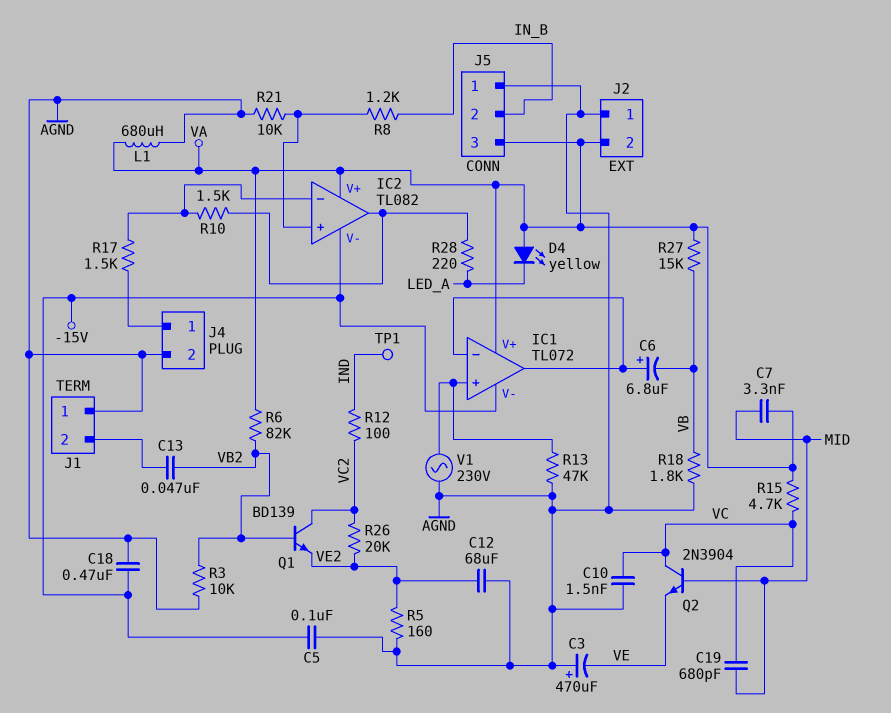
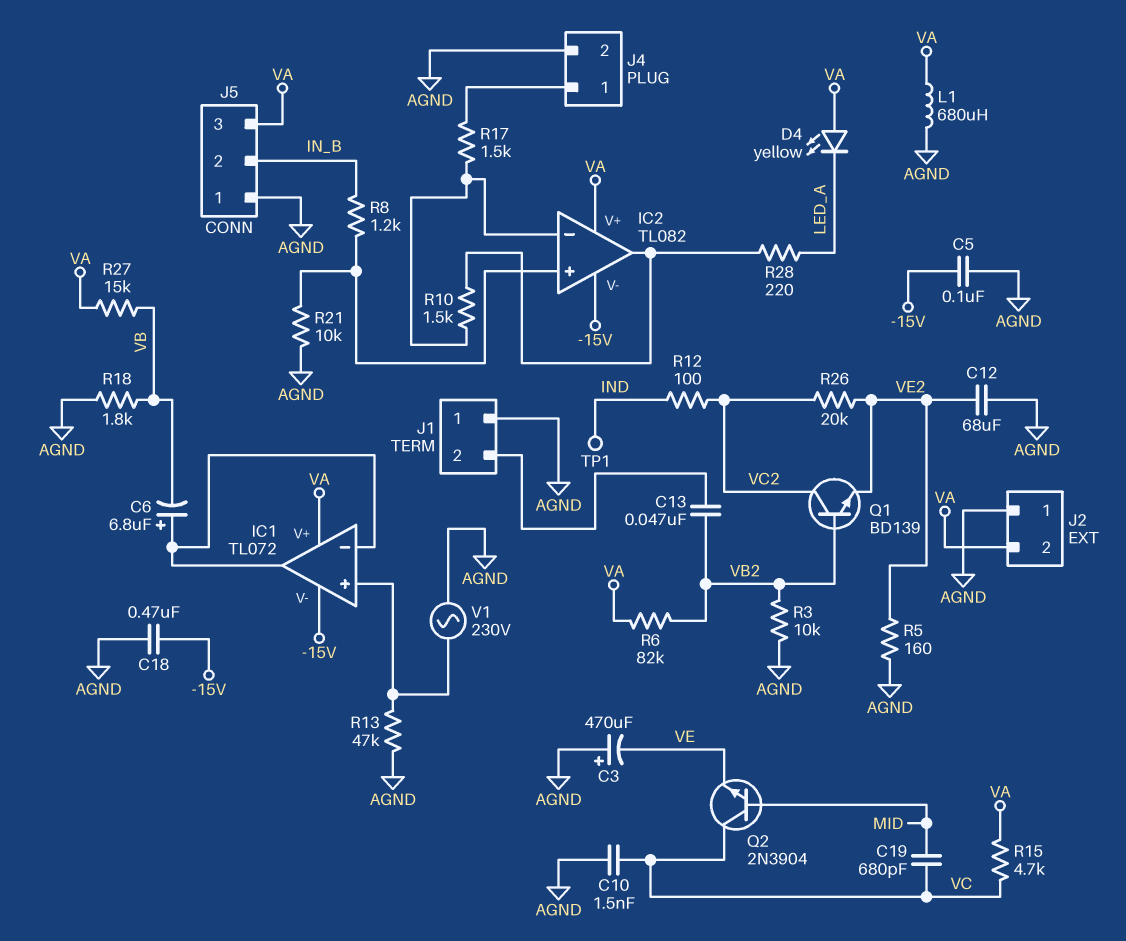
C7: 3.3nF (MID, VA) -> none

